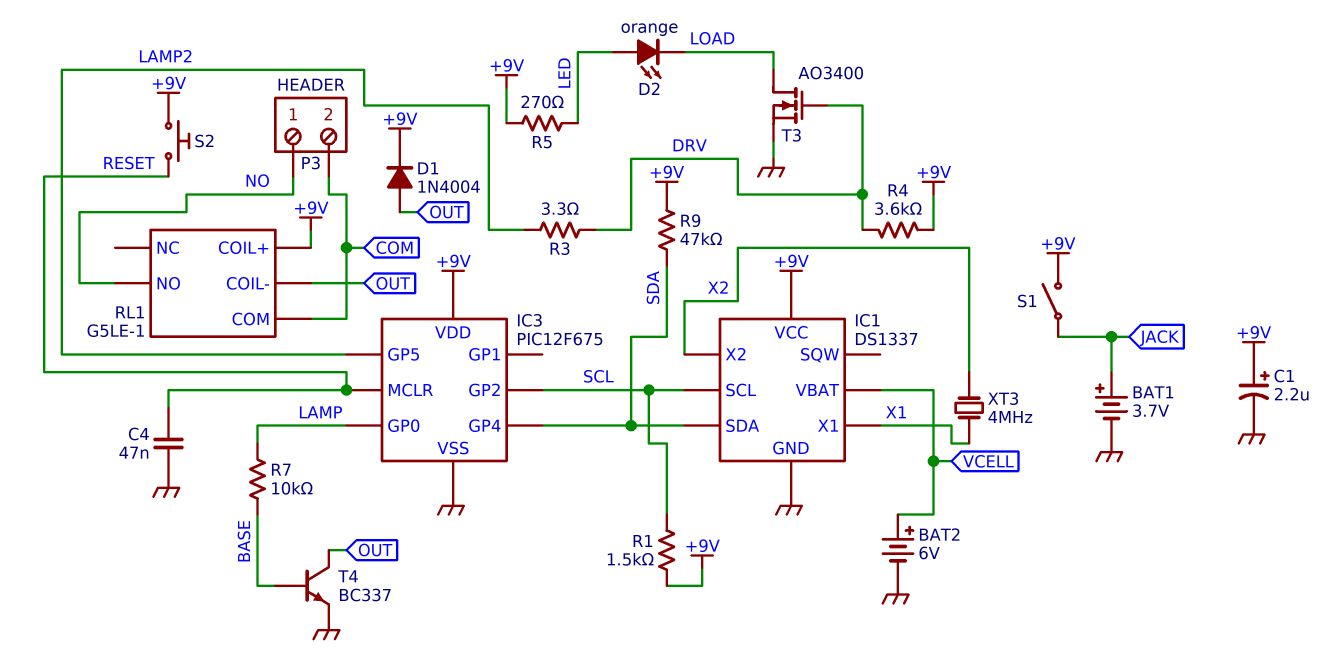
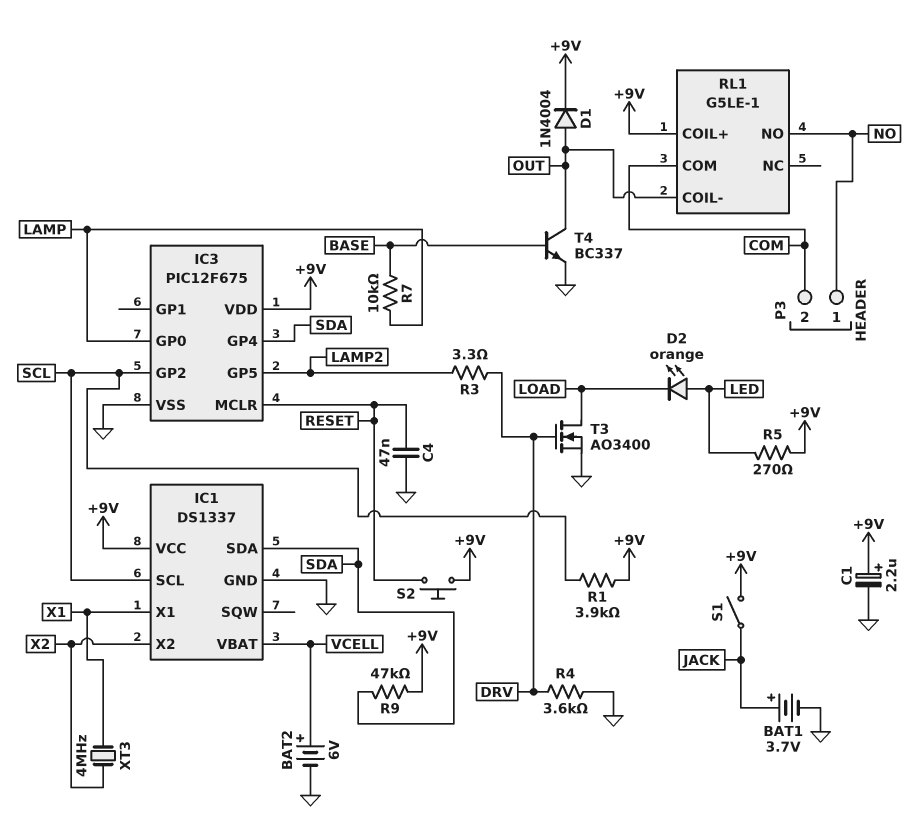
R1: 1.5k (+9V, SCL) -> 3.9k (+9V, SCL)
R4: 3.6k (+9V, DRV) -> 3.6k (DRV, GND)

